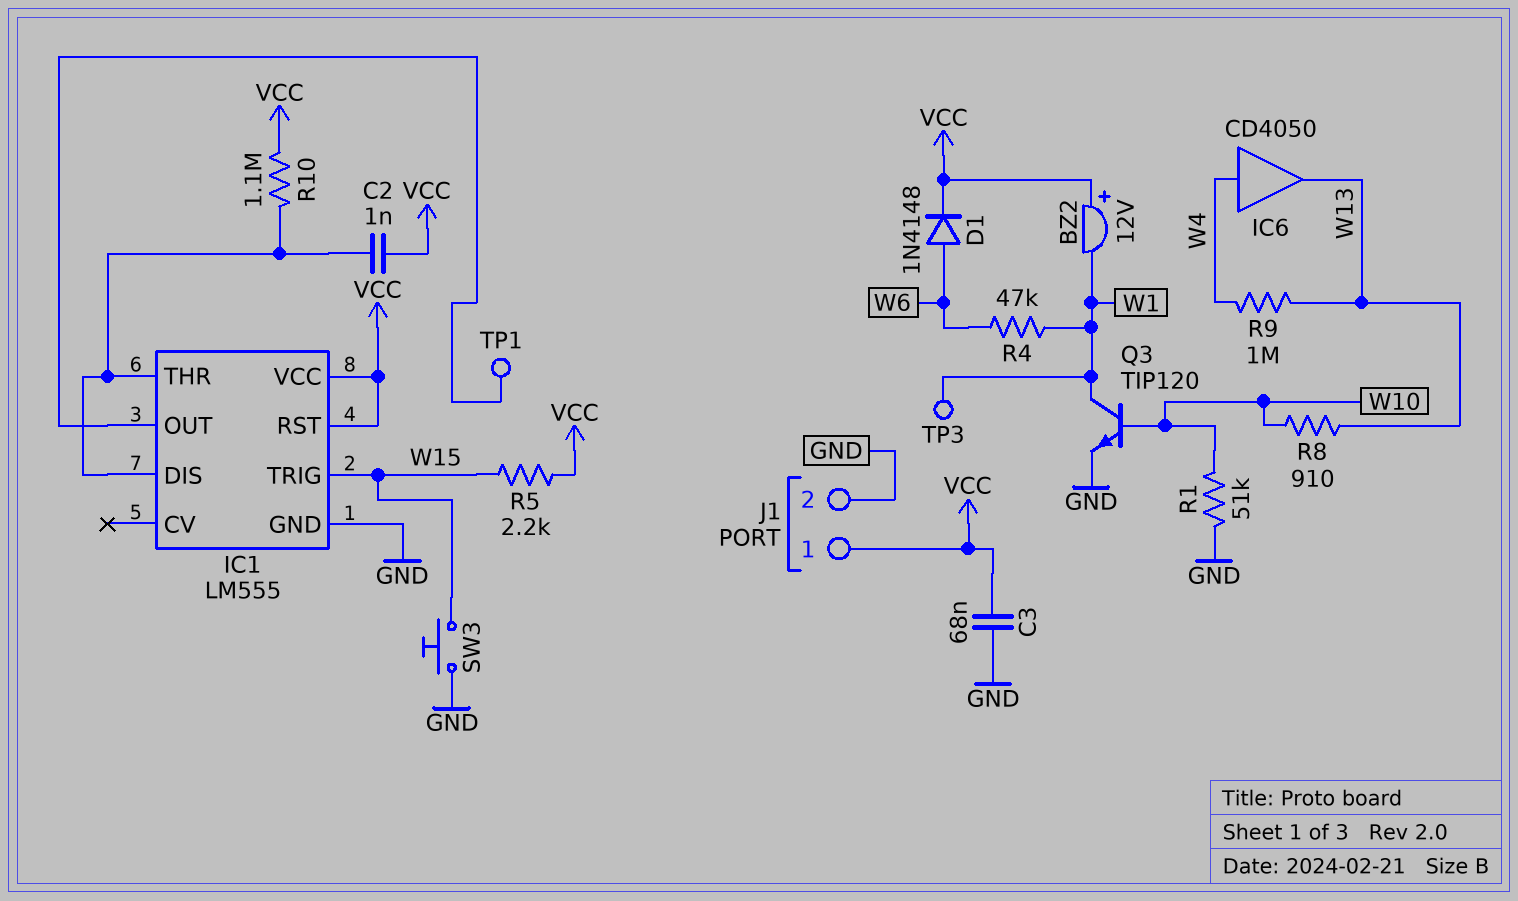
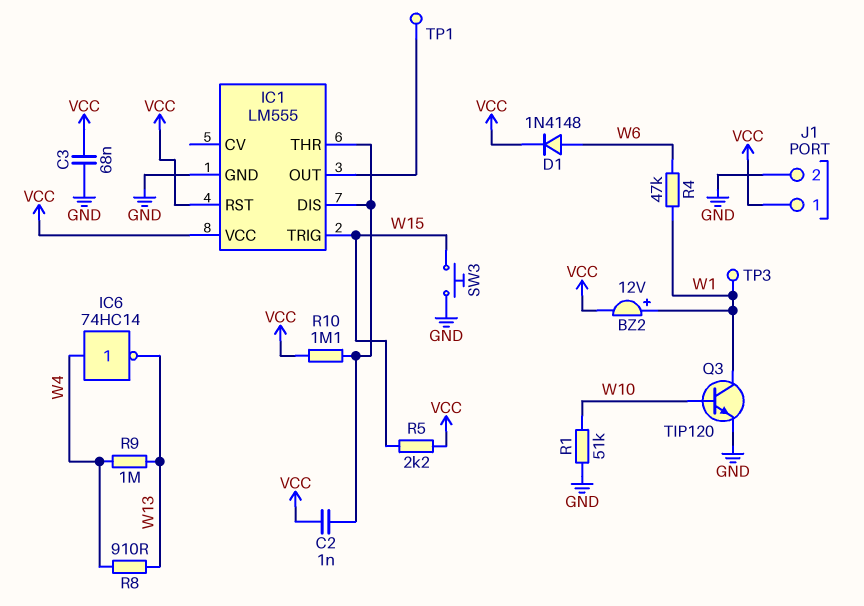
BZ2: buzzer 12V (plus VCC, minus W1) -> buzzer 12V (plus W1, minus VCC)
IC6: buffer CD4050 (in W4, out W13) -> NOT 74HC14 (in W4, out W13)
R8: 910 (W10, W13) -> 910 (W4, W13)

